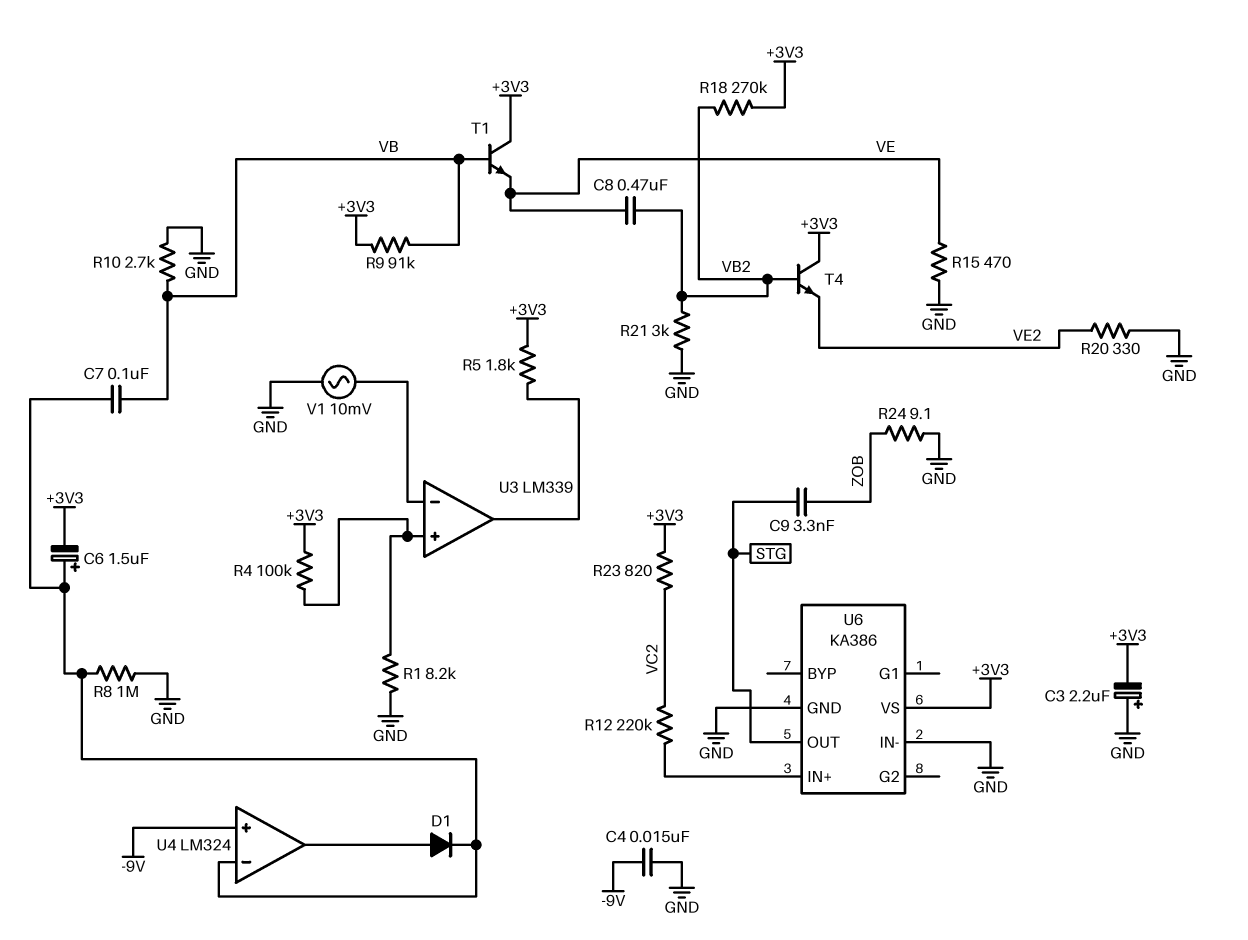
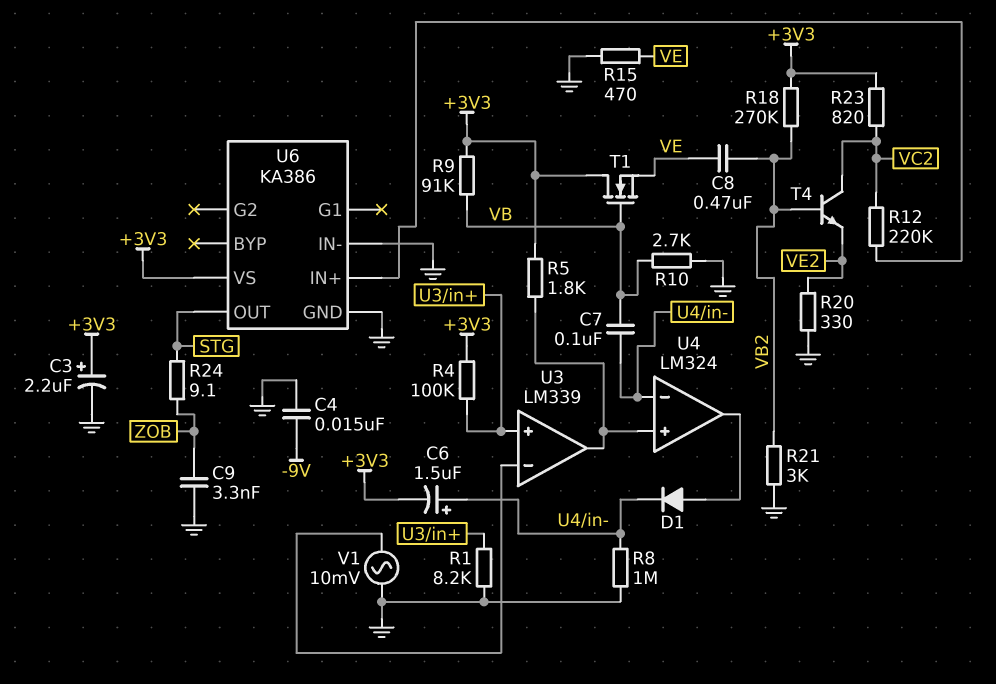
C3: 2.2uF (plus GND, minus +3V3) -> 2.2uF (plus +3V3, minus GND)
C9: 3.3nF (STG, ZOB) -> 3.3nF (GND, ZOB)
R24: 9.1 (GND, ZOB) -> 9.1 (STG, ZOB)
T1: NPN (B VB, C +3V3, E VE) -> NMOS (G VB, D +3V3, S VE)
T4: NPN (B VB2, C +3V3, E VE2) -> NPN (B VB2, C VC2, E VE2)
U4 pin in+: -9V -> U3/out

